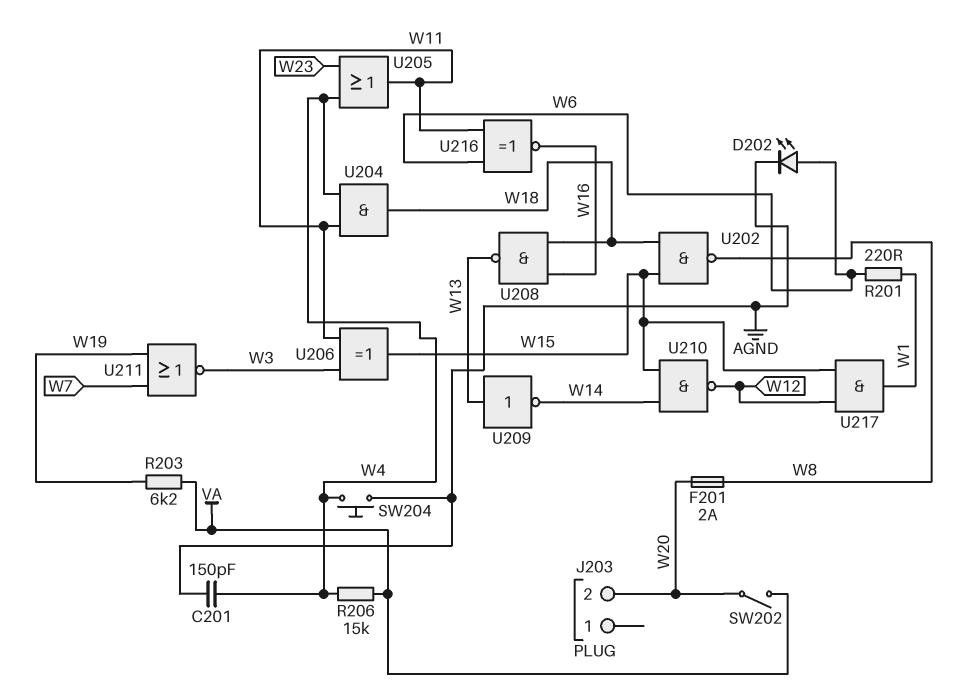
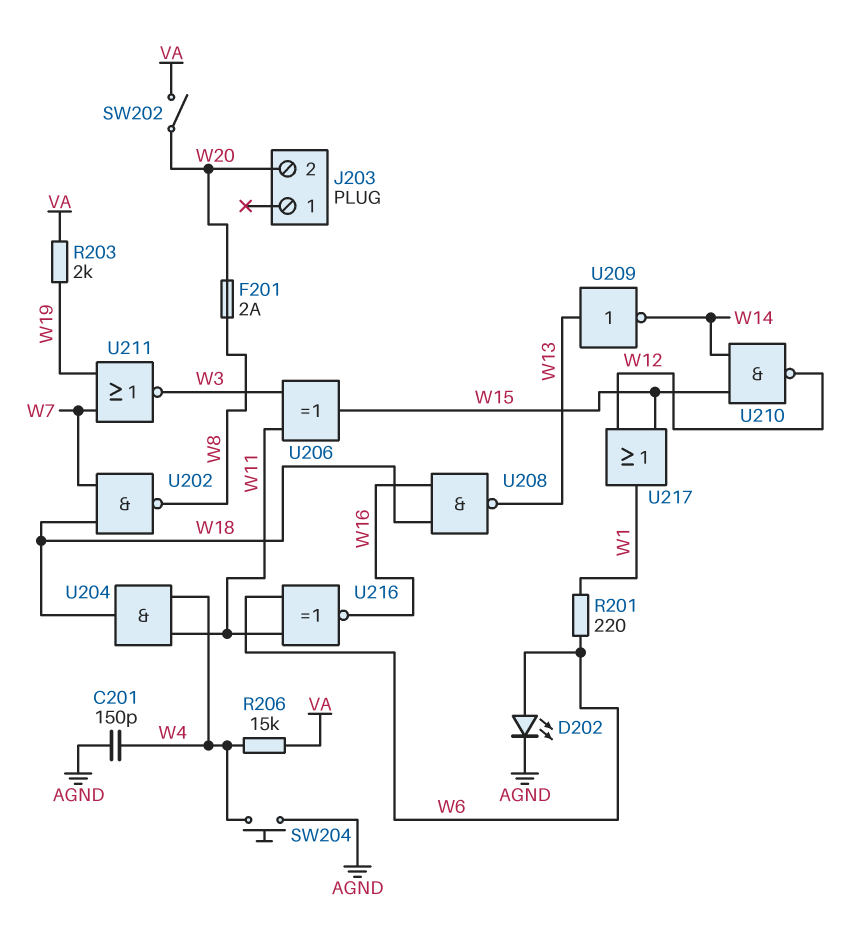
R203: 6.2k (VA, W19) -> 2k (VA, W19)
U202: NAND (in W15, in W18, out W8) -> NAND (in W7, in W18, out W8)
U205: OR (in W4, in W23, out W11) -> none
U217: AND (in W12, in W15, out W1) -> OR (in W12, in W15, out W1)

